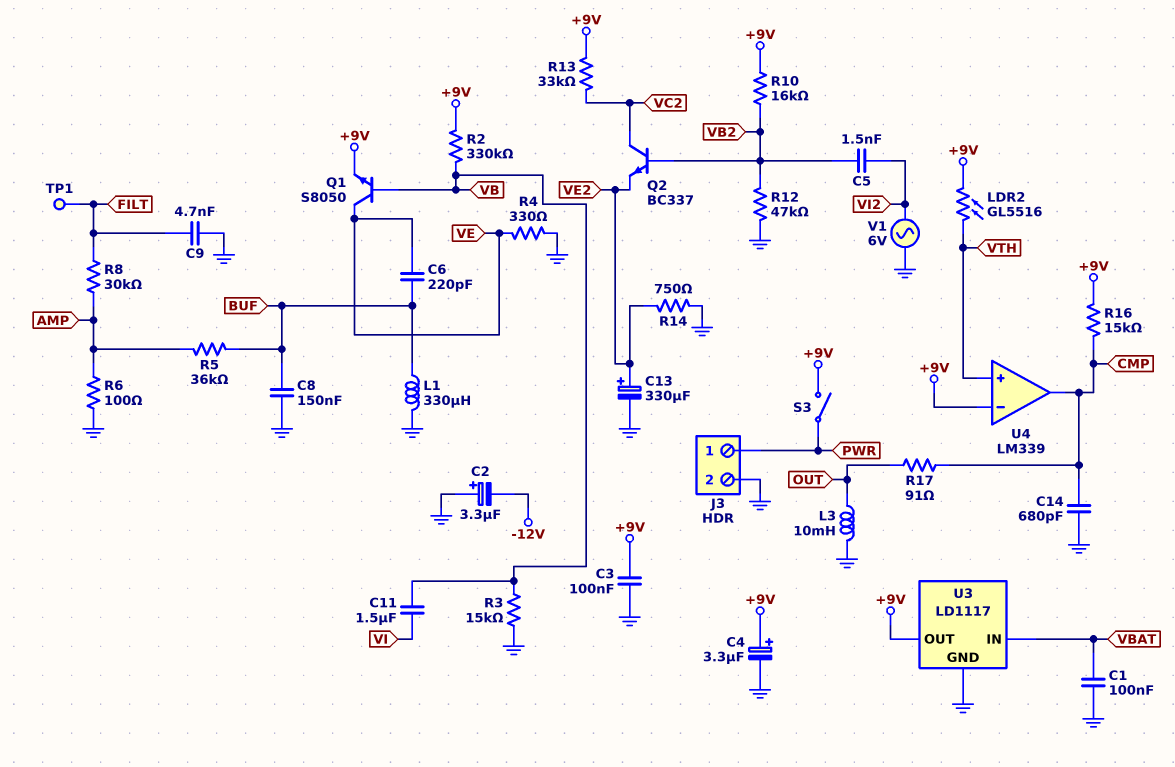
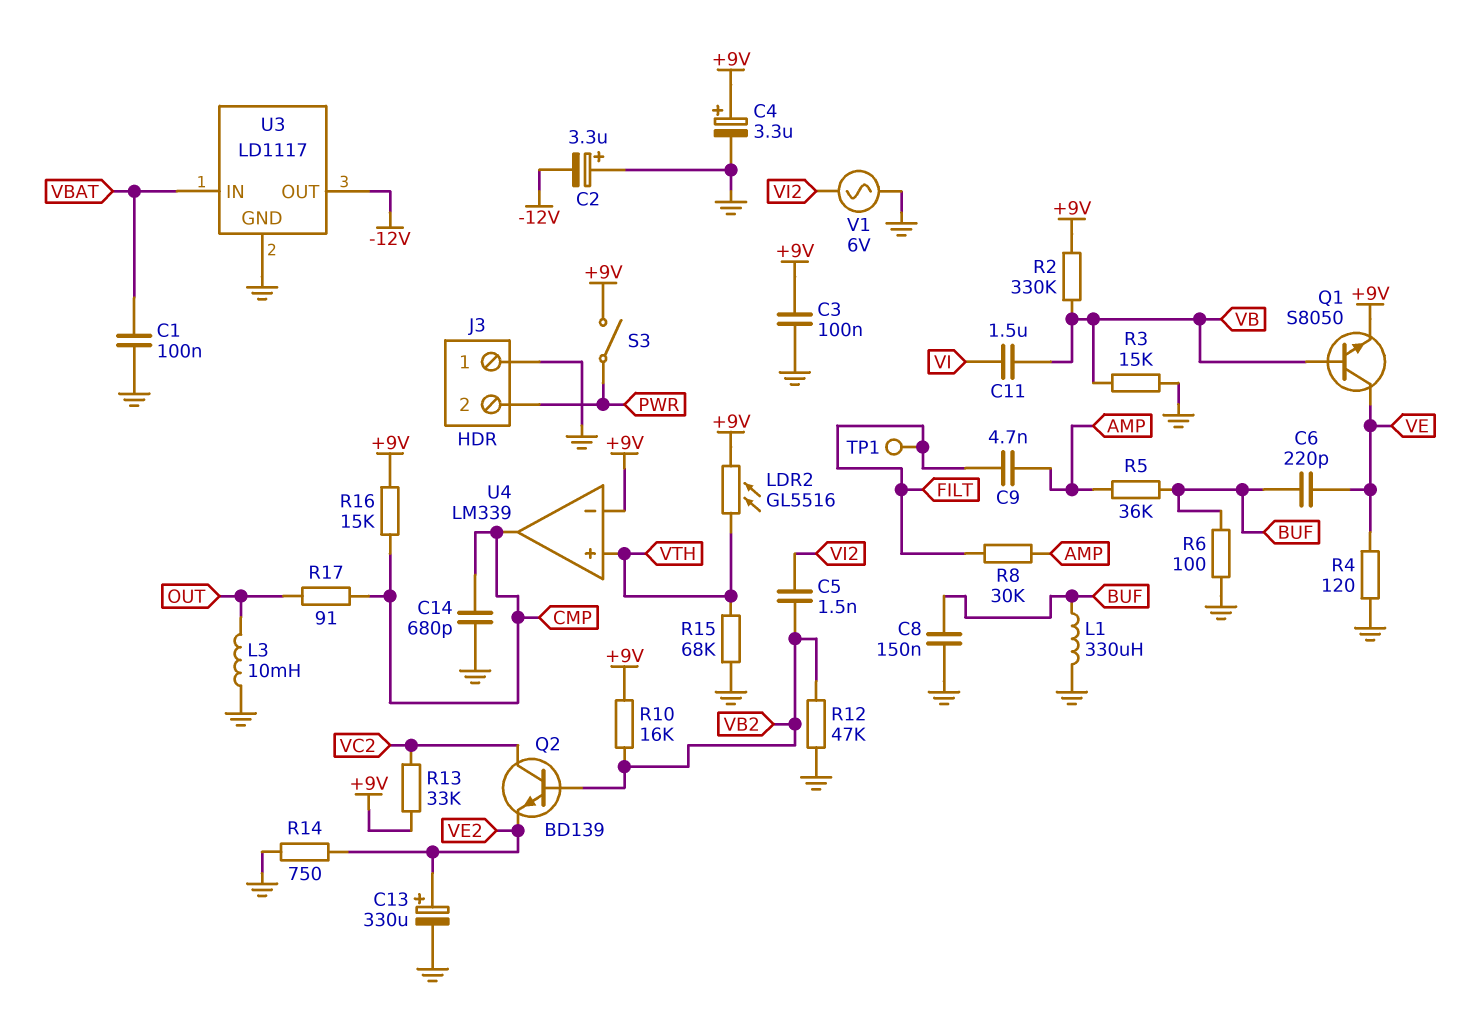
C9: 4.7nF (FILT, GND) -> 4.7nF (AMP, FILT)
J3 pin 1: PWR -> GND
J3 pin 2: GND -> PWR
Q2: NPN BC337 (B VB2, C VC2, E VE2) -> NPN BD139 (B VB2, C VC2, E VE2)
R4: 330 (GND, VE) -> 120 (GND, VE)
R6: 100 (AMP, GND) -> 100 (BUF, GND)
R15: none -> 68k (GND, VTH)
U3 pin OUT: +9V -> -12V

